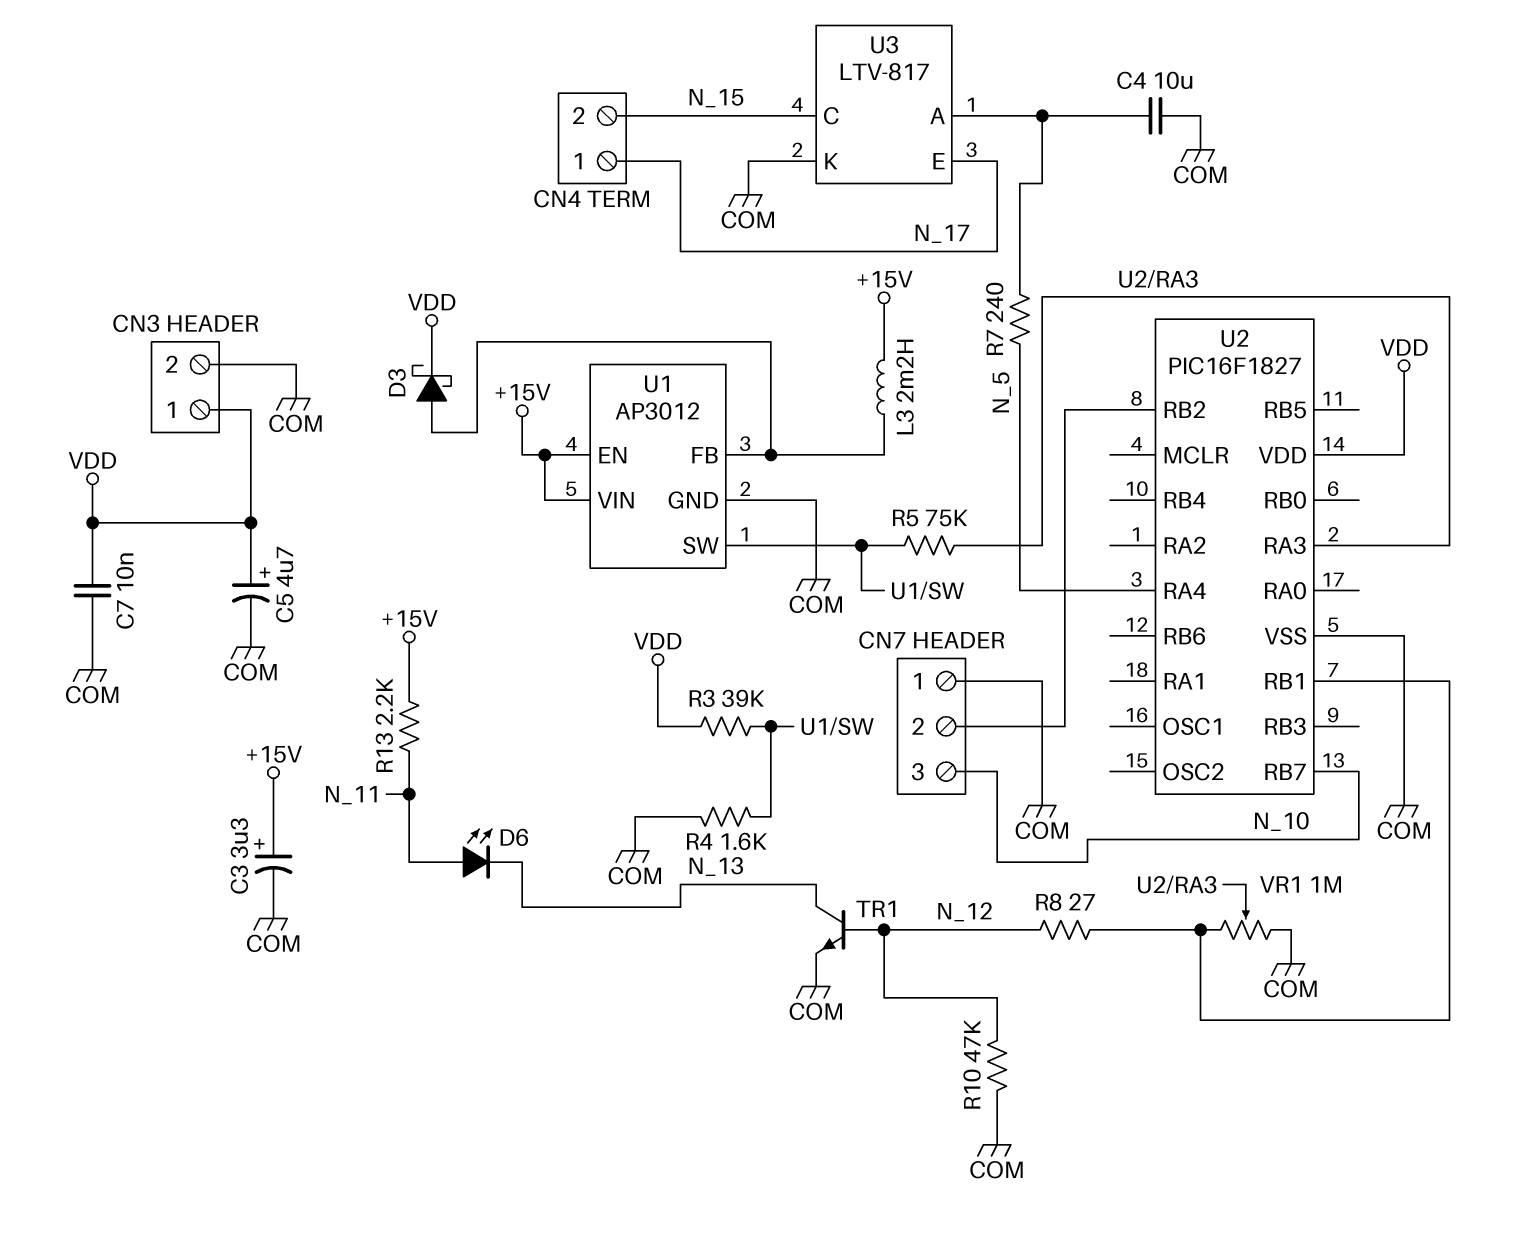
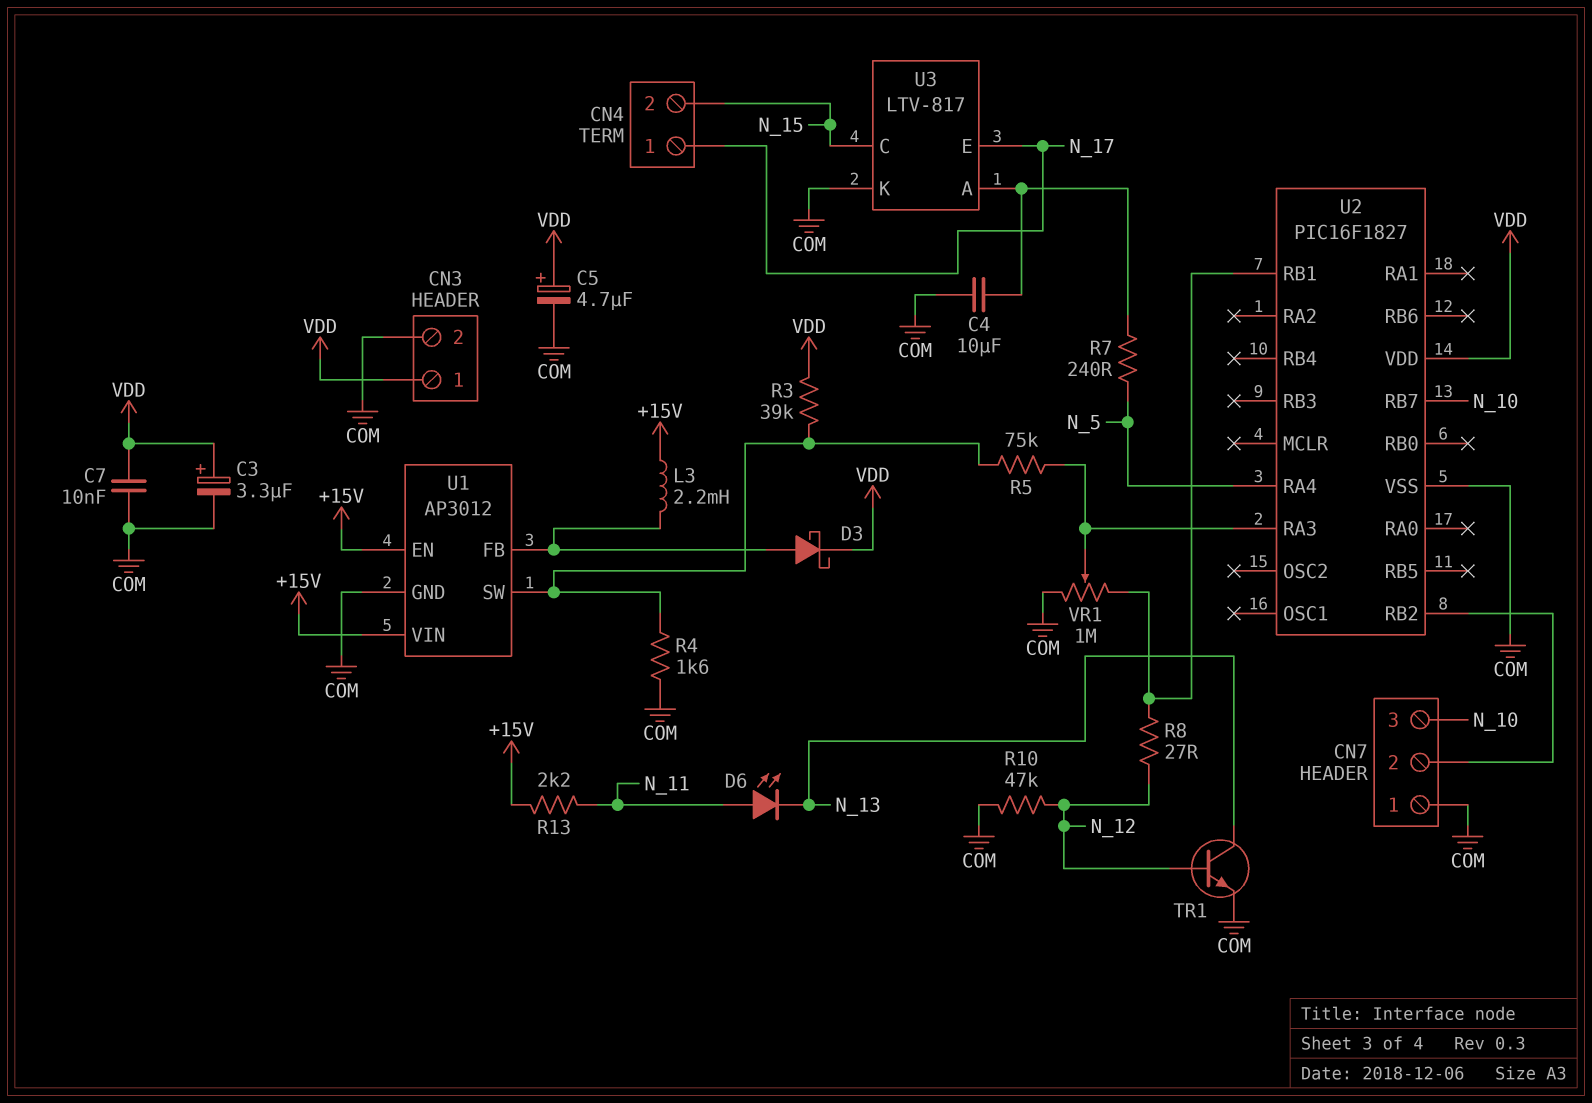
C3: 3.3uF (plus +15V, minus COM) -> 3.3uF (plus VDD, minus COM)

